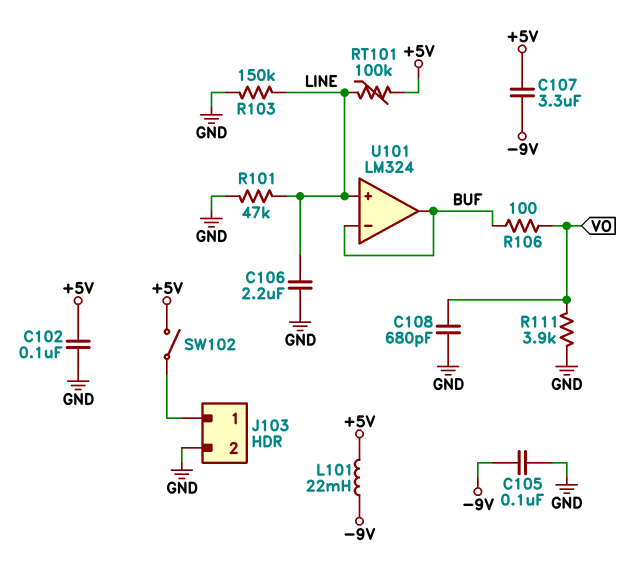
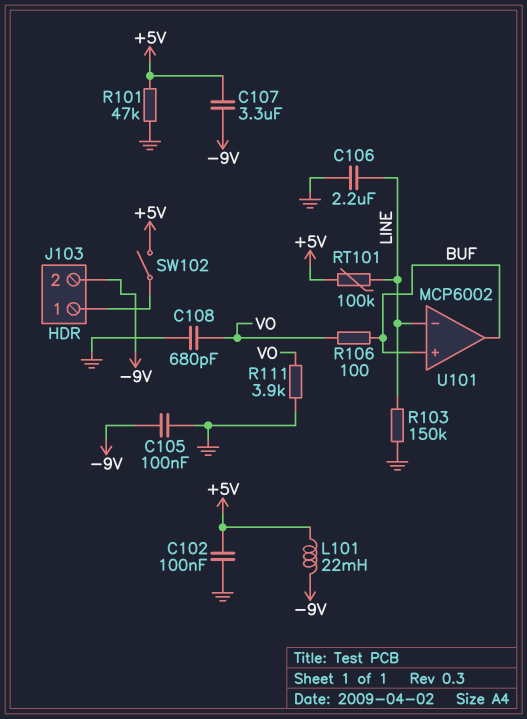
J103 pin 2: GND -> -9V
R101: 47k (GND, LINE) -> 47k (+5V, GND)
U101: LM324 -> MCP6002
U101 pin in+: LINE -> BUF
U101 pin in-: BUF -> LINE

